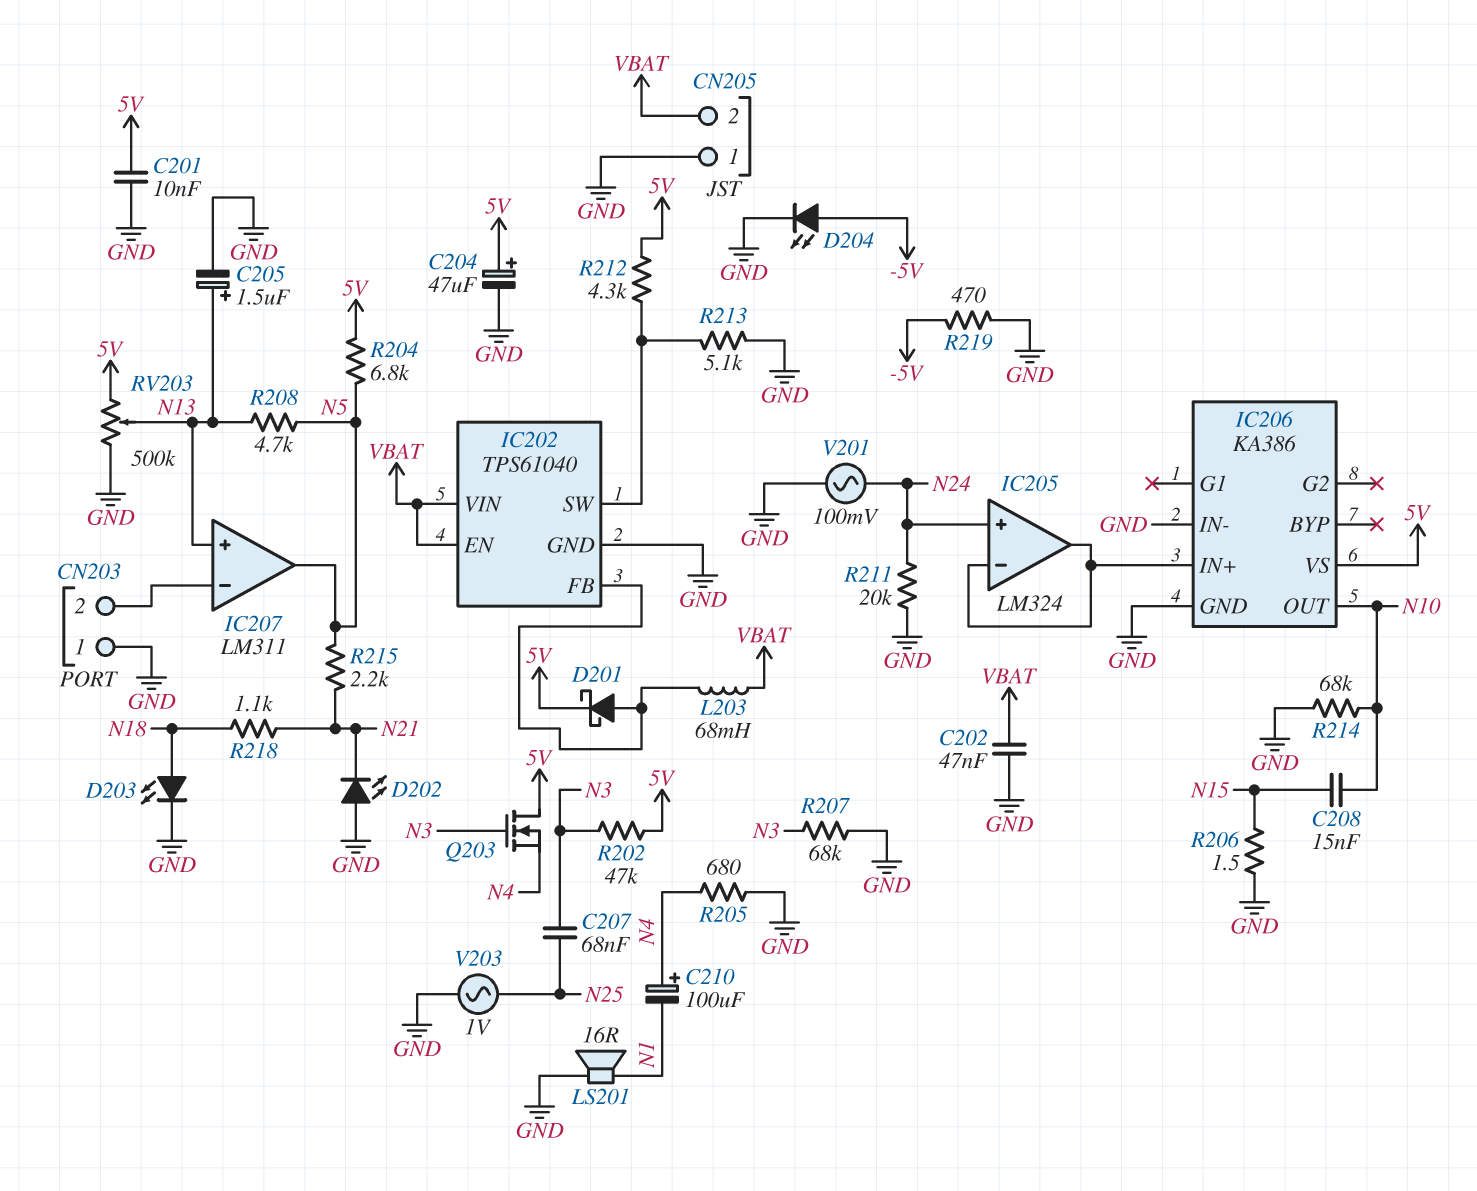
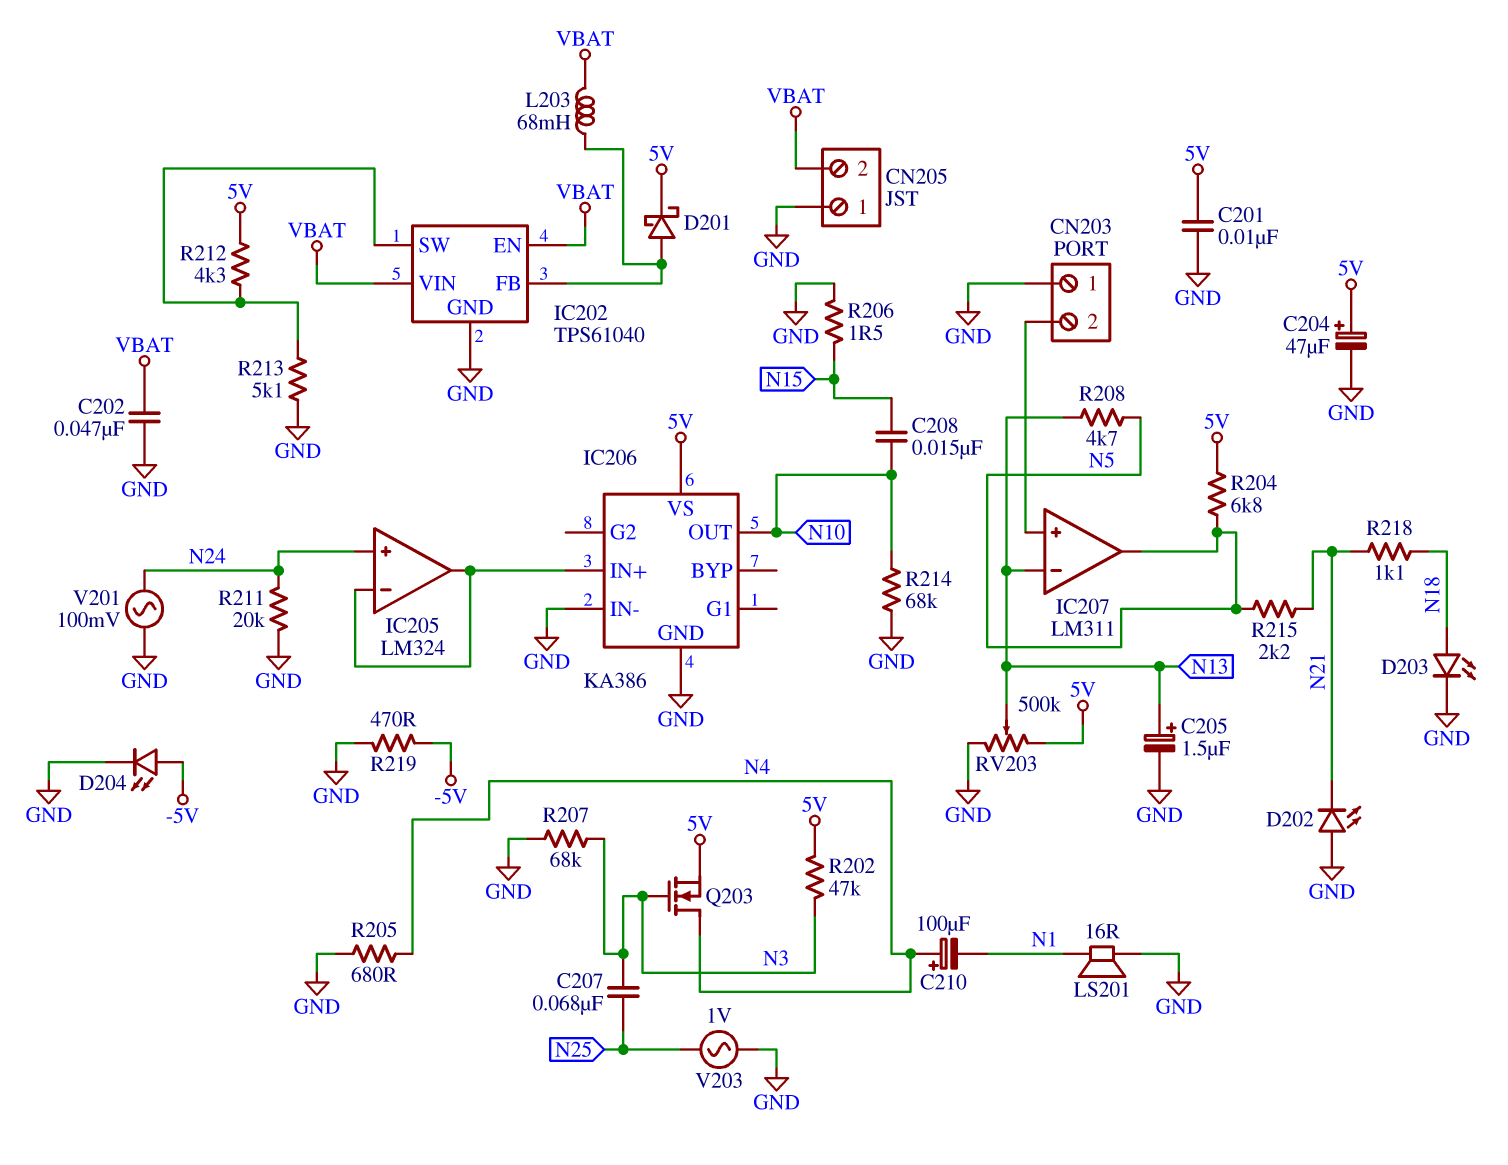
IC207 pin in+: N13 -> CN203/2
IC207 pin in-: CN203/2 -> N13
Q203: NMOS (G N3, D 5V, S N4) -> NMOS (G N3, D N4, S 5V)

